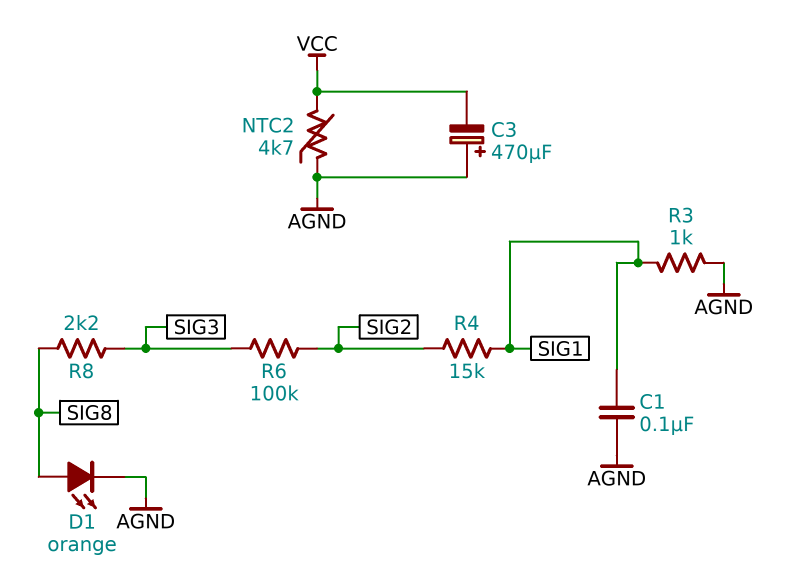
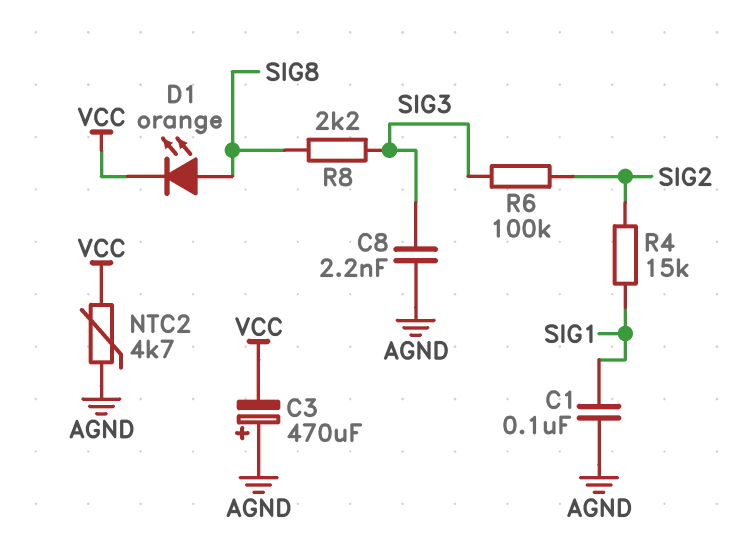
C8: none -> 2.2nF (AGND, SIG3)
D1: LED orange (A SIG8, K AGND) -> LED orange (A SIG8, K VCC)
R3: 1k (AGND, SIG1) -> none

